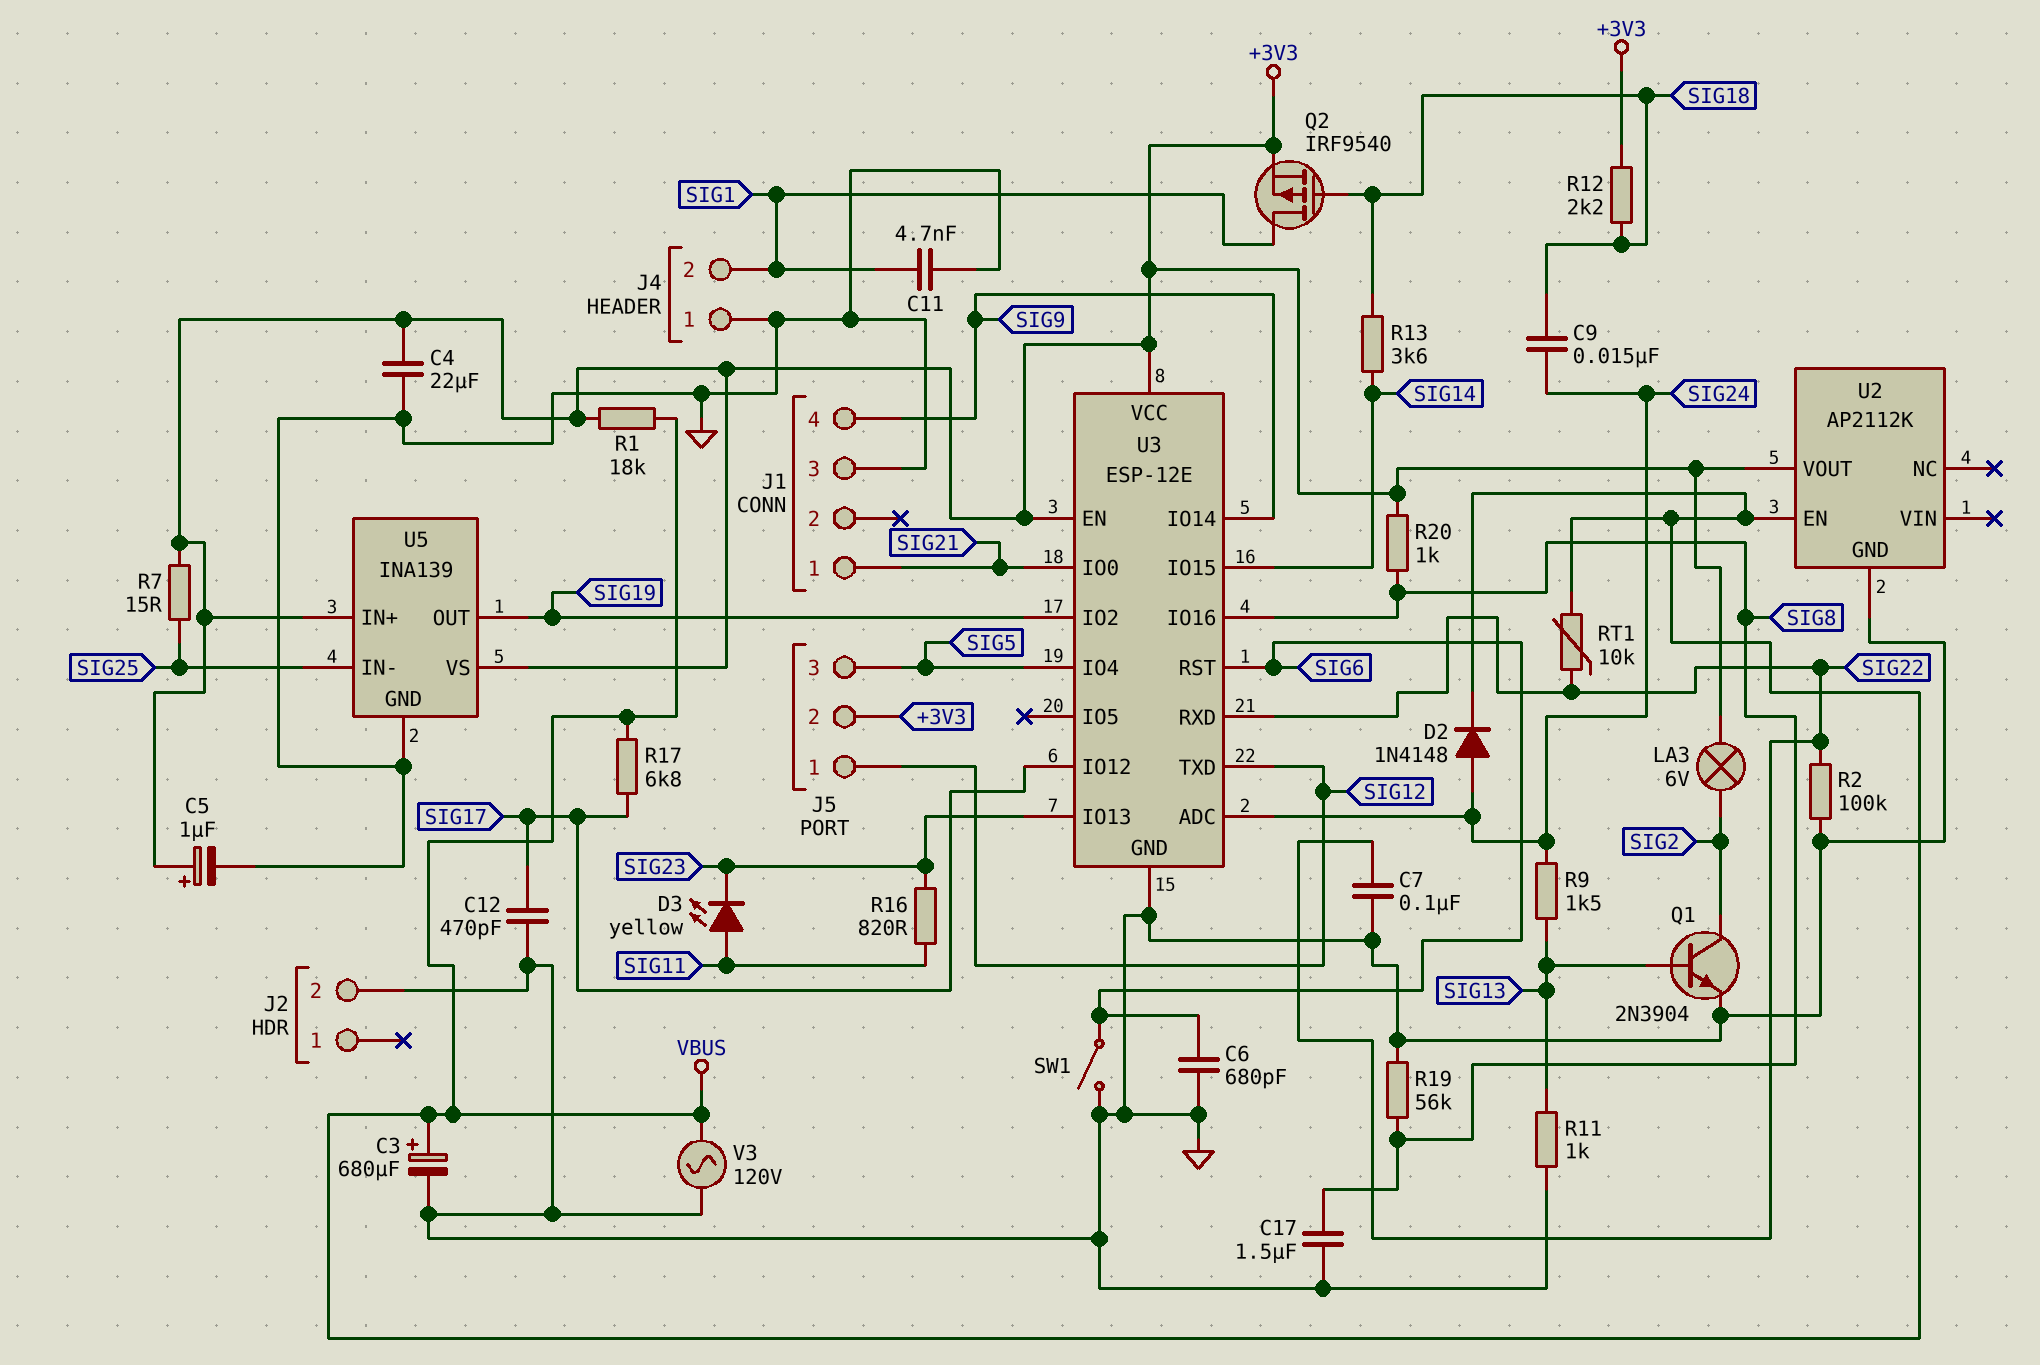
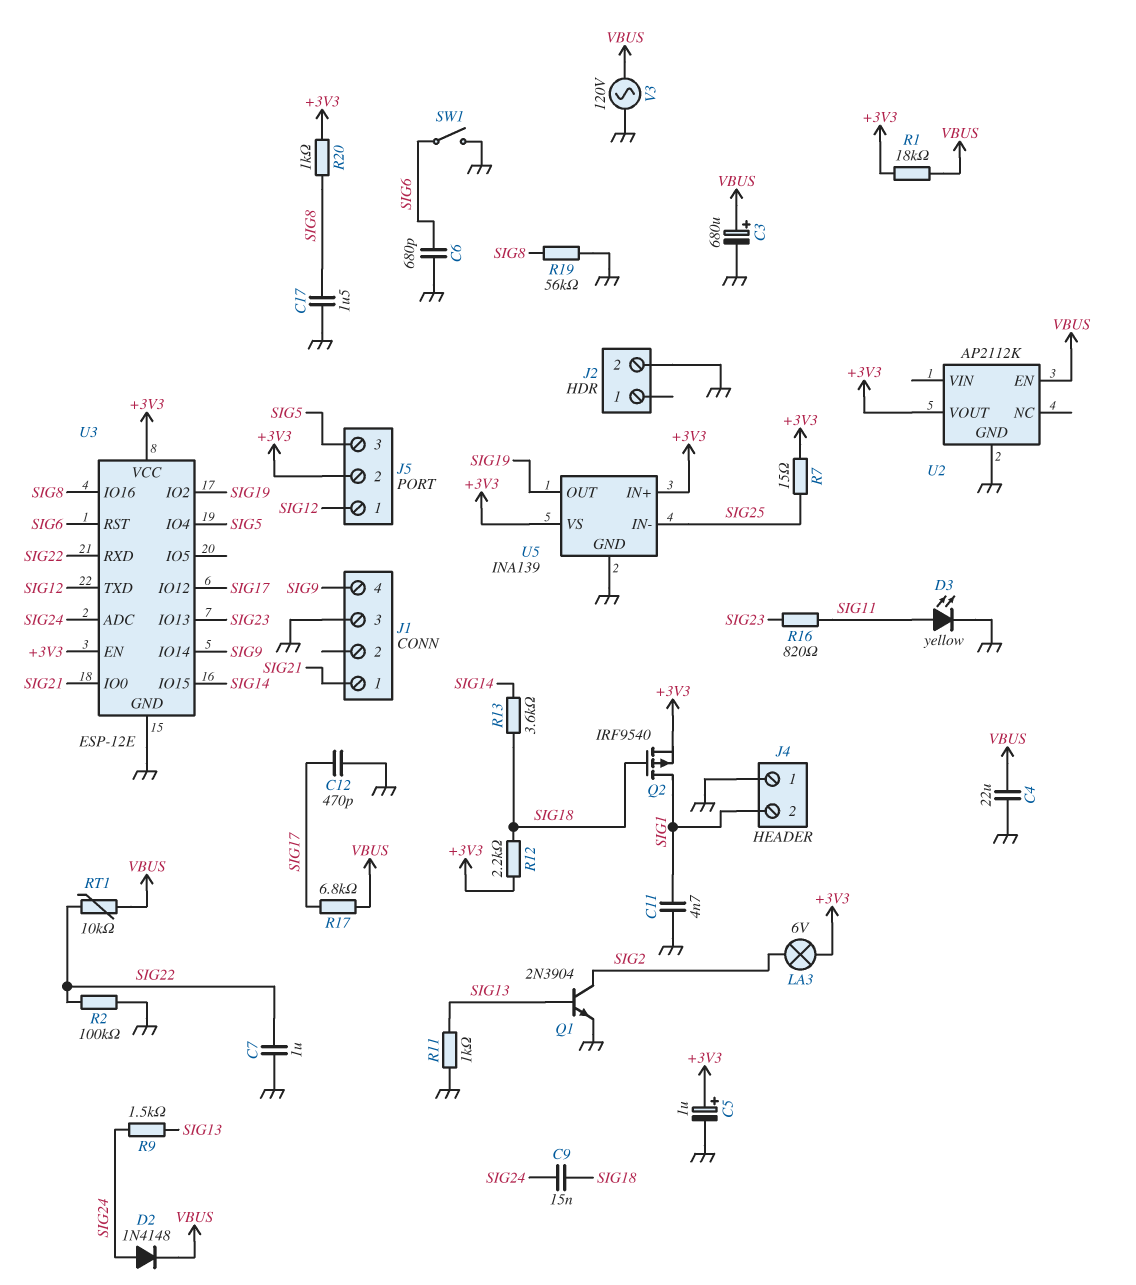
C4: 22uF (+3V3, GND) -> 22uF (GND, VBUS)
C7: 100nF (GND, SIG22) -> 1uF (GND, SIG22)
D3: LED yellow (A SIG11, K SIG23) -> LED yellow (A SIG11, K GND)

